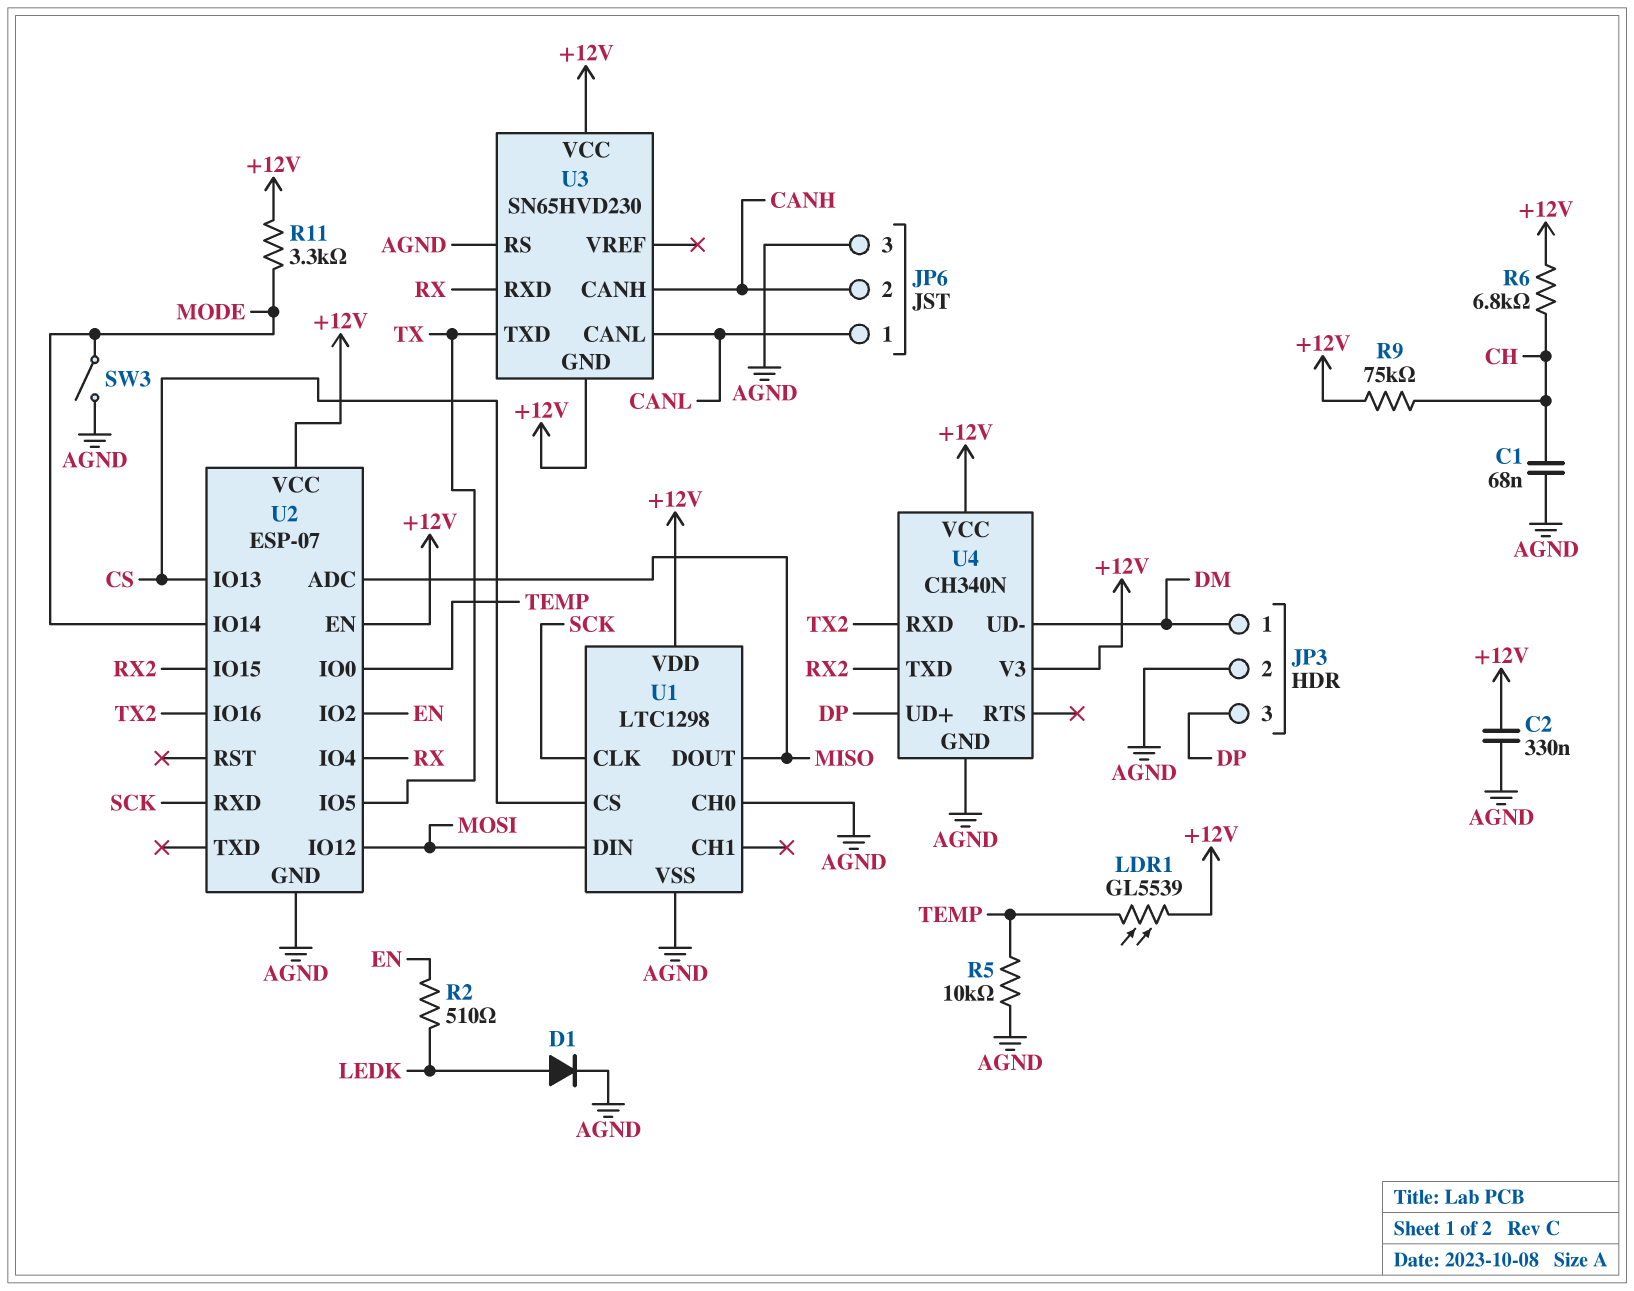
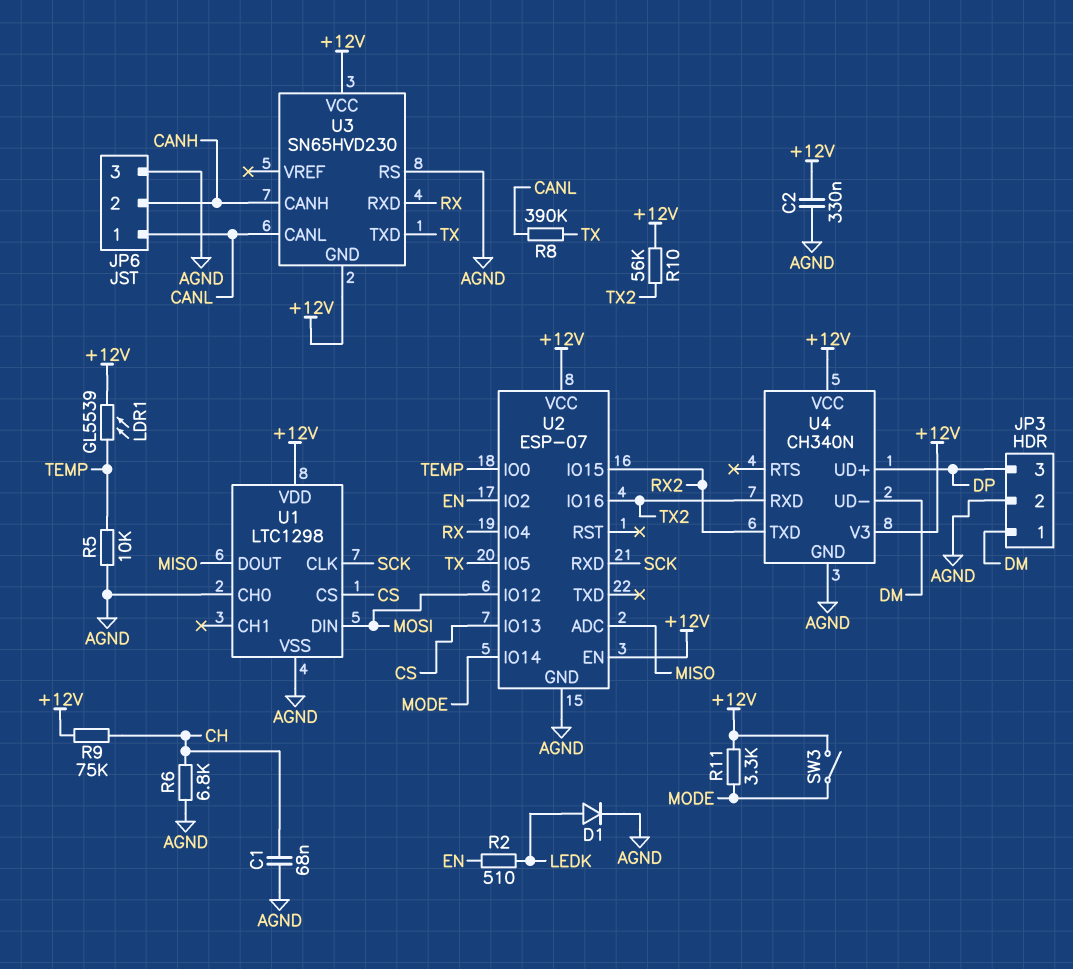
R6: 6.8k (+12V, CH) -> 6.8k (AGND, CH)
R8: none -> 390k (CANL, TX)
R10: none -> 56k (+12V, TX2)
SW3: switch (AGND, MODE) -> switch (+12V, MODE)

